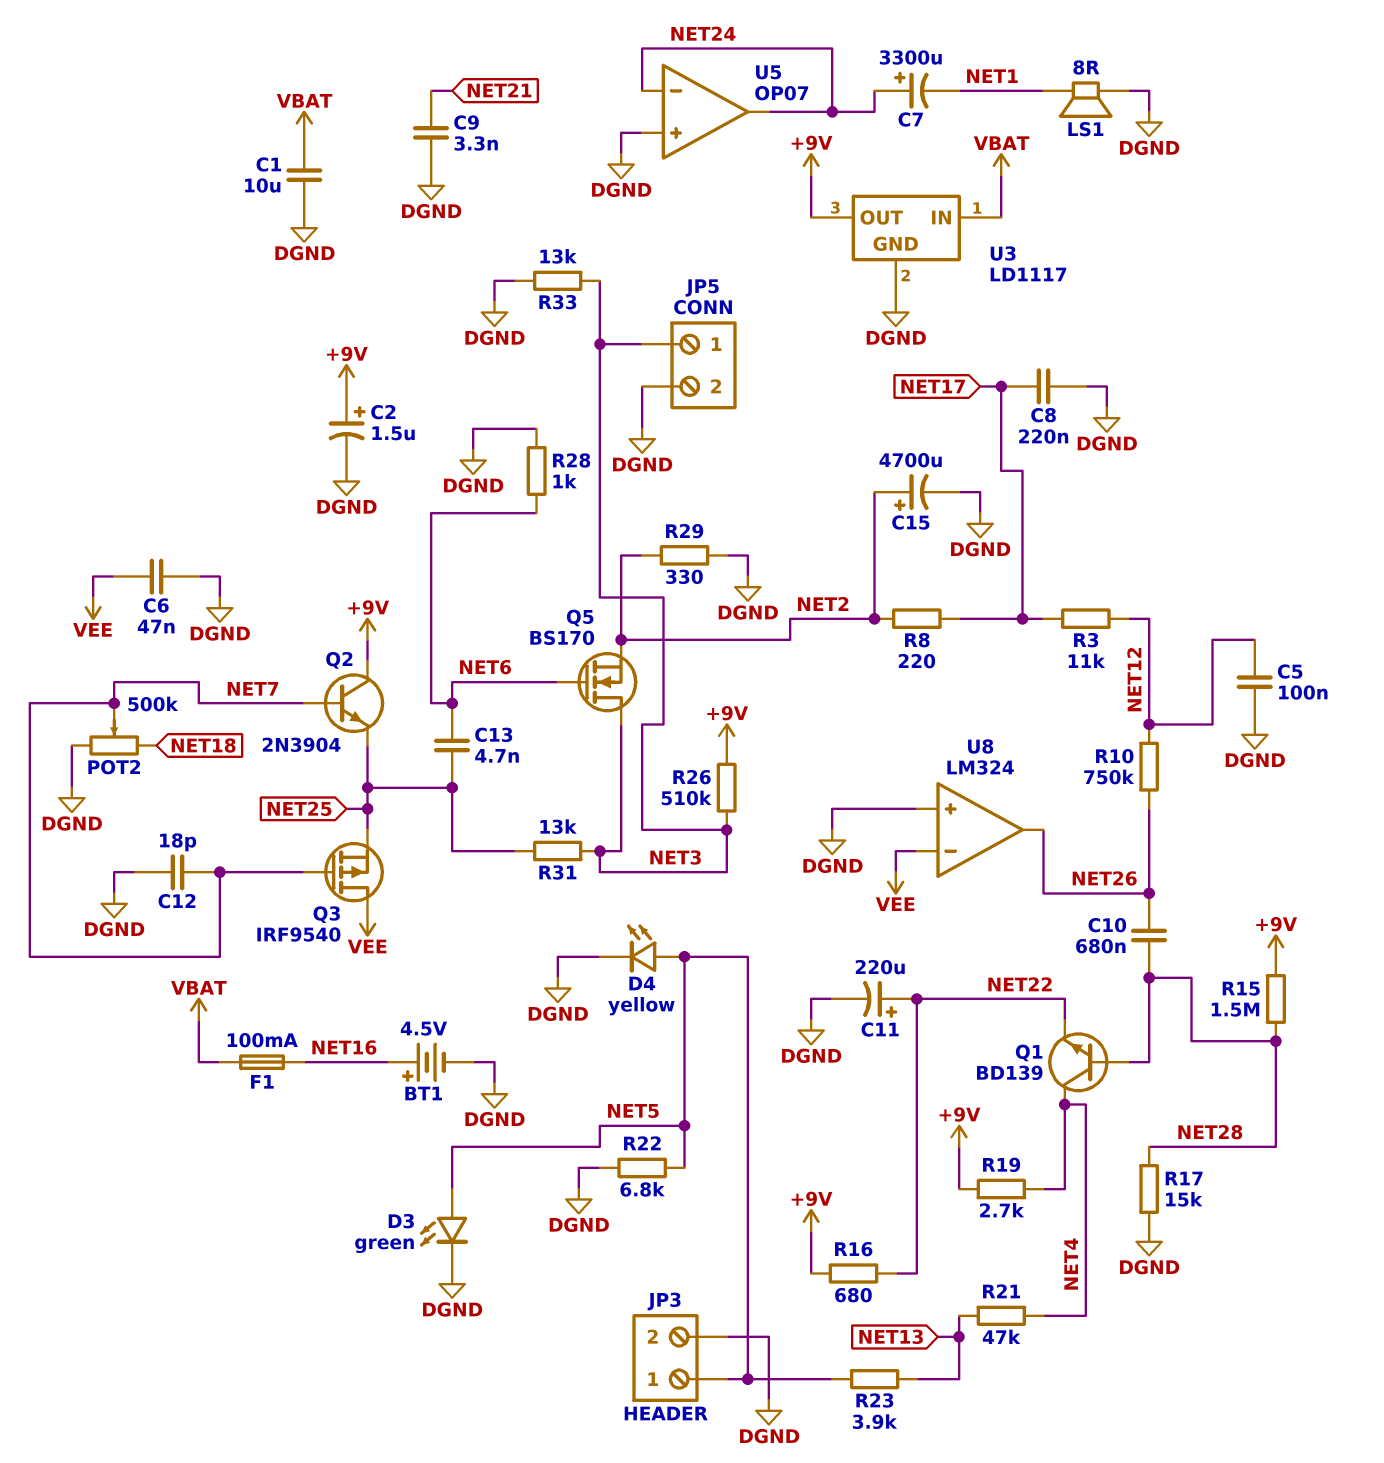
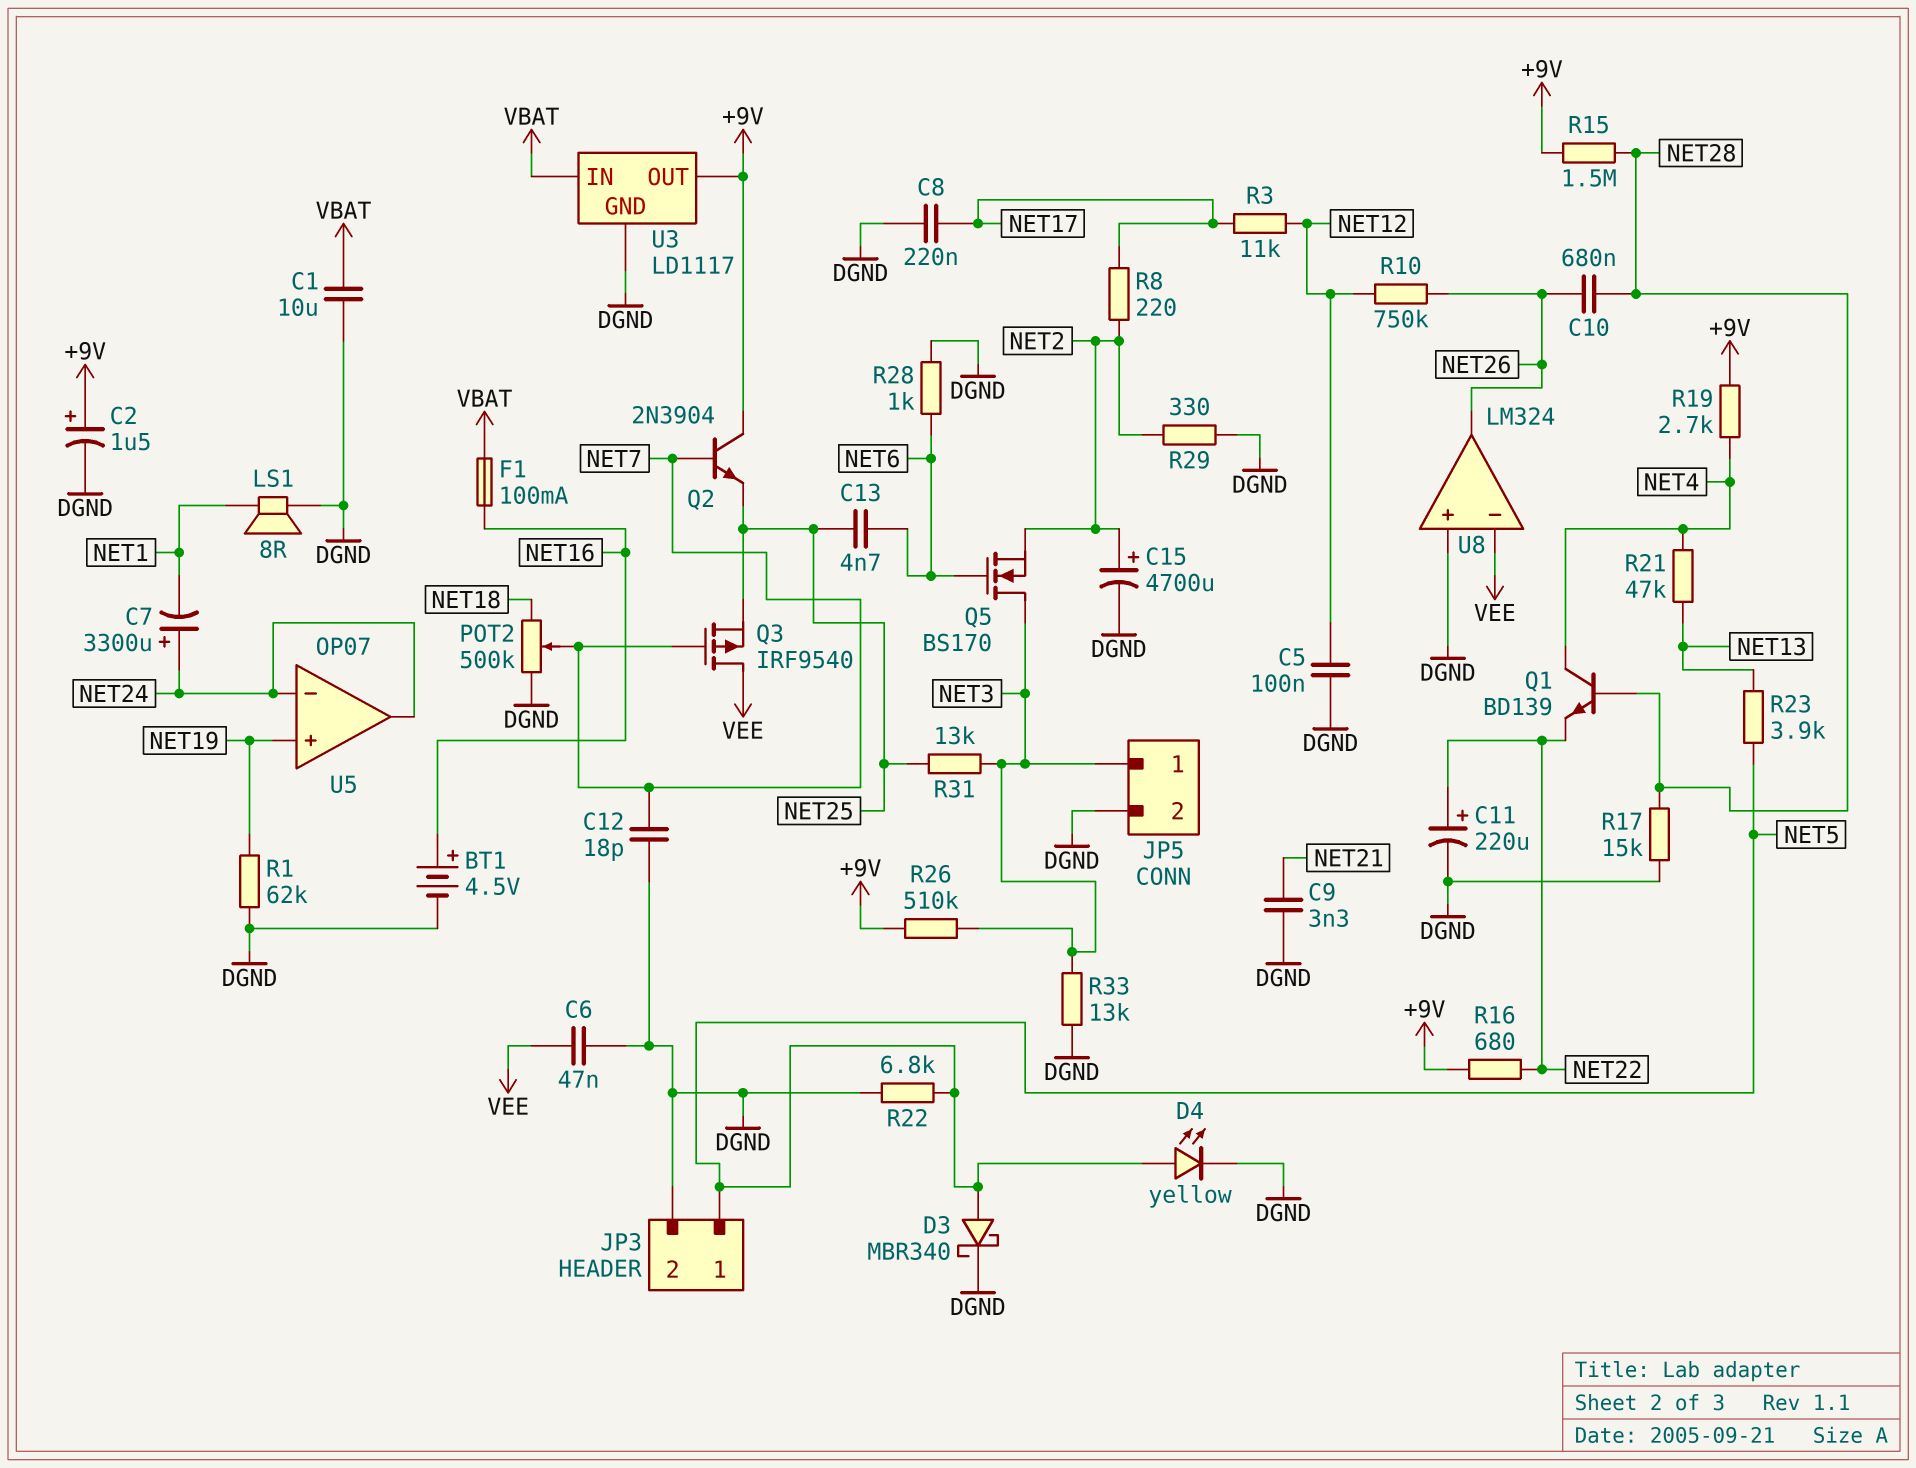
D3: LED green (A NET5, K DGND) -> schottky MBR340 (A NET5, K DGND)
R1: none -> 62k (DGND, NET19)
U5 pin in+: DGND -> NET19

